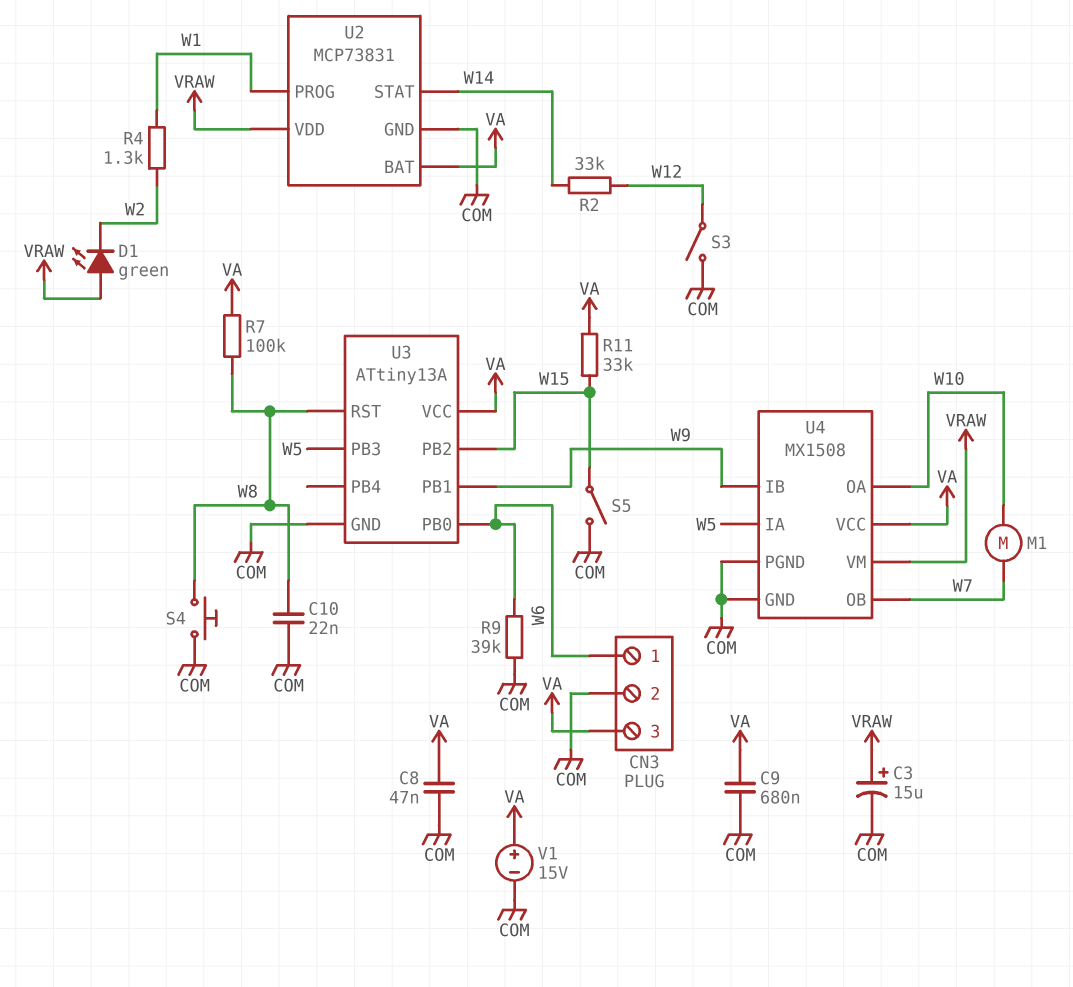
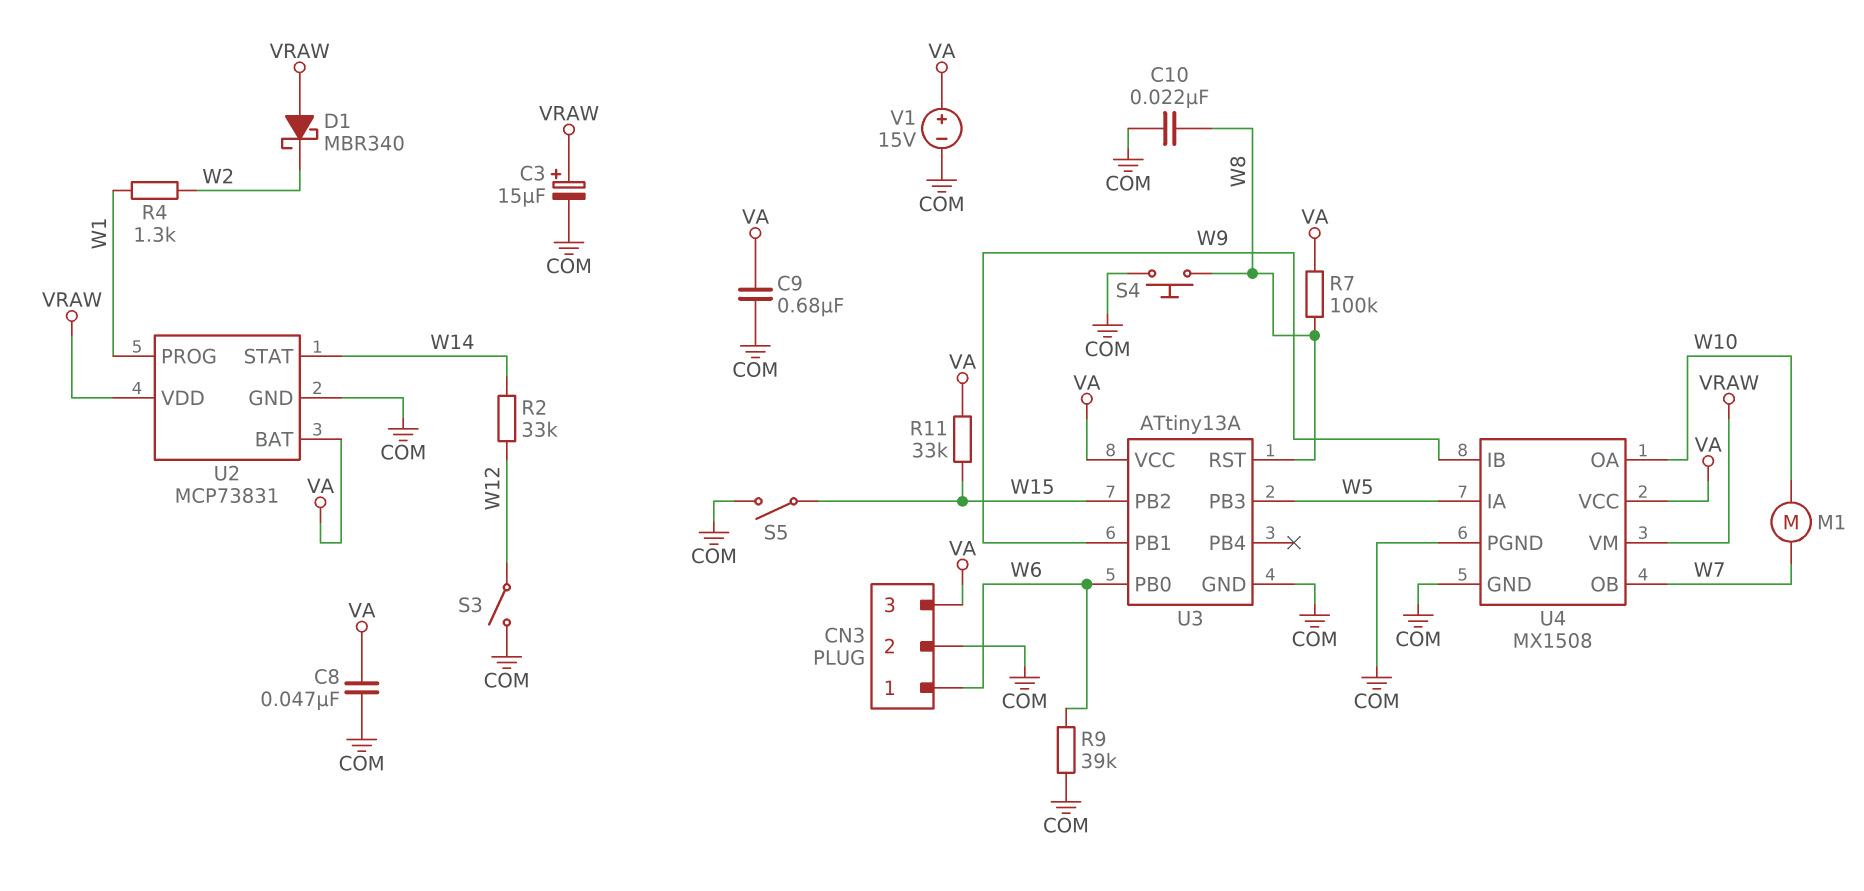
D1: LED green (A VRAW, K W2) -> schottky MBR340 (A VRAW, K W2)

